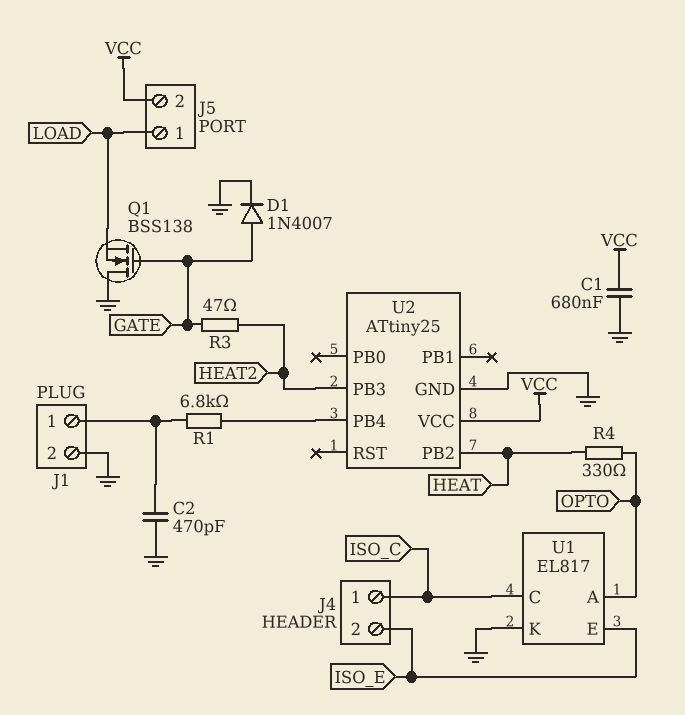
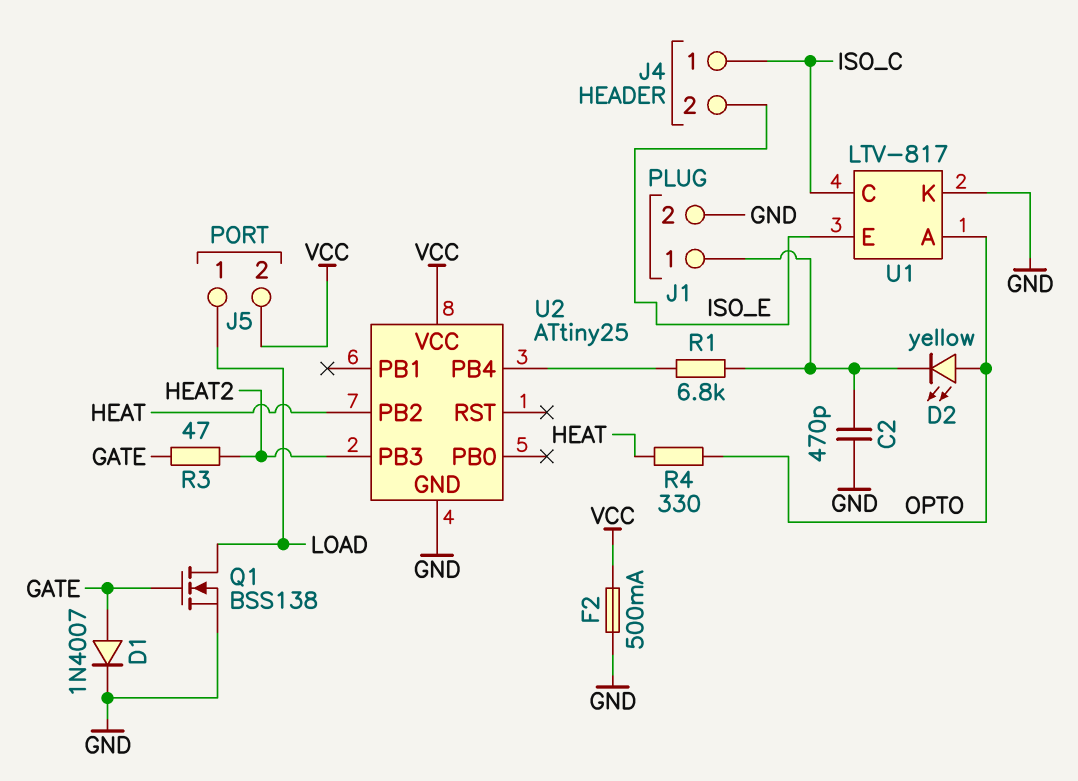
C1: 680nF (GND, VCC) -> none
D2: none -> LED yellow (A OPTO, K J1/1)
F2: none -> 500mA (GND, VCC)
Q1: NMOS BSS138 (G GATE, D GND, S LOAD) -> NMOS BSS138 (G GATE, D LOAD, S GND)
U1: EL817 -> LTV-817

